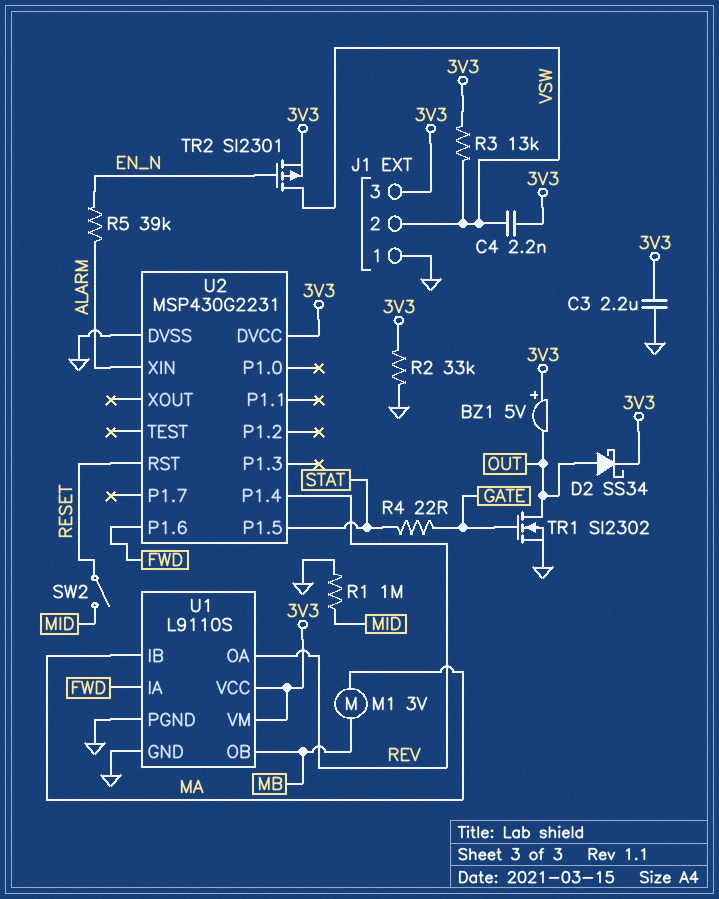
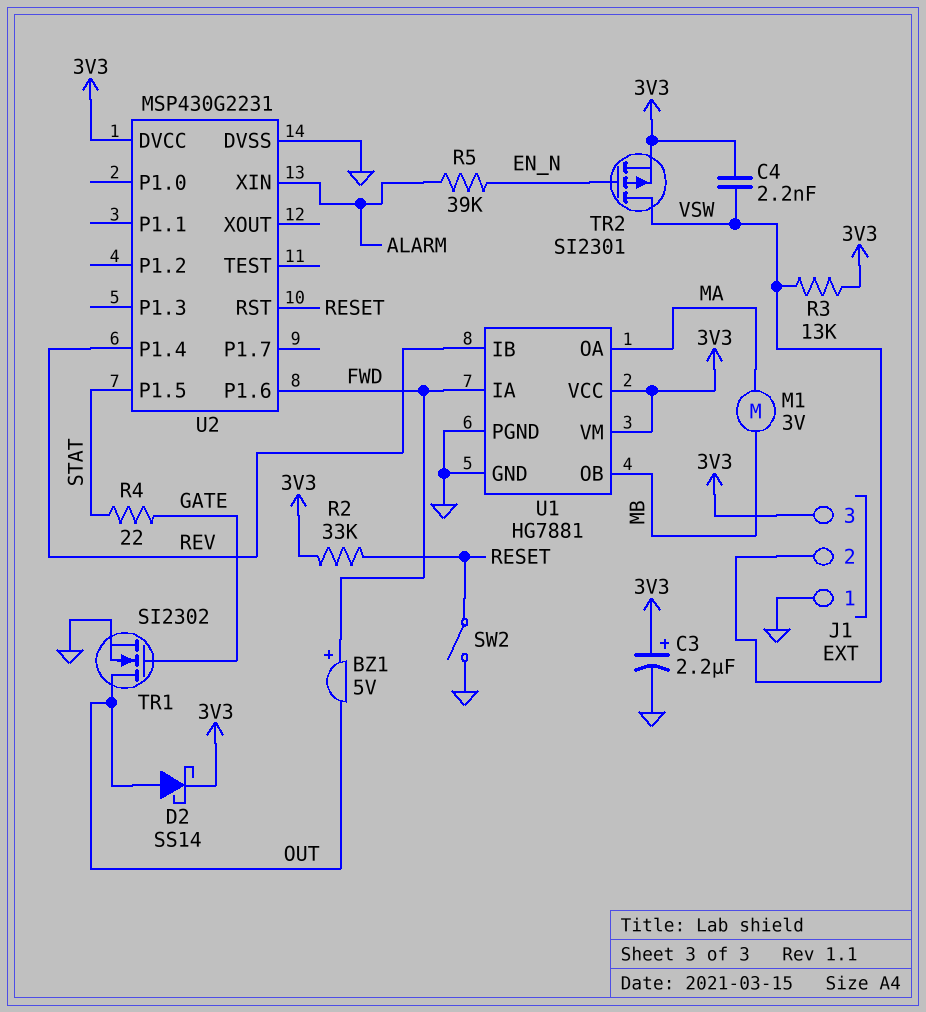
BZ1: buzzer 5V (plus 3V3, minus OUT) -> buzzer 5V (plus FWD, minus OUT)
C3: 2.2uF (3V3, GND) -> 2.2uF (plus 3V3, minus GND)
D2: schottky SS34 (A OUT, K 3V3) -> schottky SS14 (A OUT, K 3V3)
R1: 1M (GND, MID) -> none
R2: 33k (3V3, GND) -> 33k (3V3, RESET)
SW2: switch (MID, RESET) -> switch (GND, RESET)
U1: L9110S -> HG7881
U1 pin IB: MA -> REV
U1 pin OA: REV -> MA

